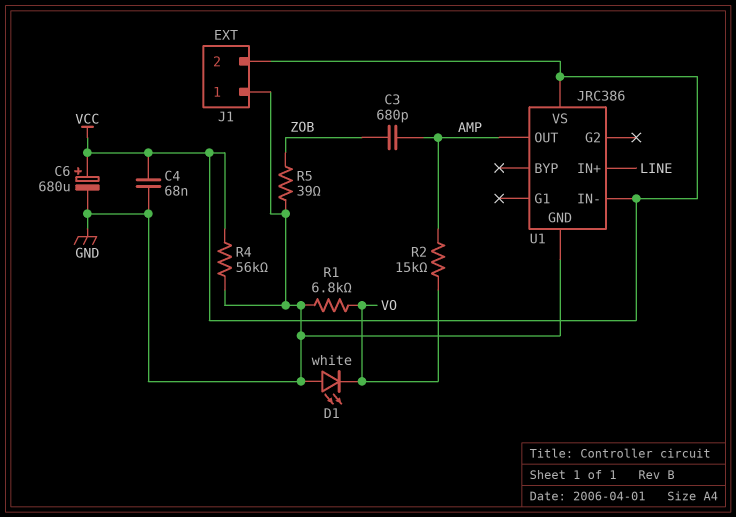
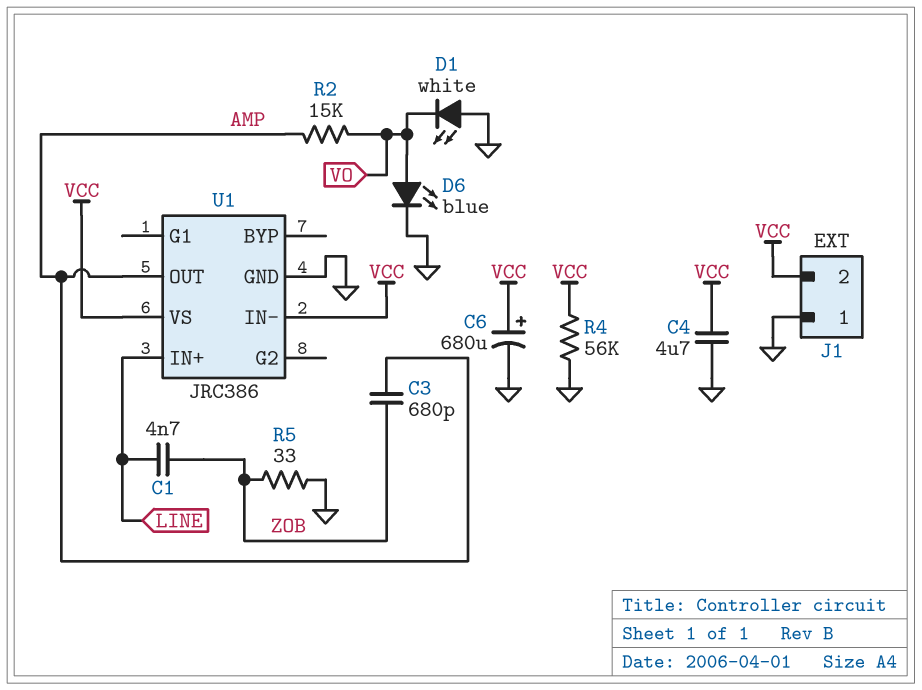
C1: none -> 4.7nF (LINE, ZOB)
C4: 68nF (GND, VCC) -> 4.7uF (GND, VCC)
D6: none -> LED blue (A VO, K GND)
R1: 6.8k (GND, VO) -> none
R5: 39 (GND, ZOB) -> 33 (GND, ZOB)

